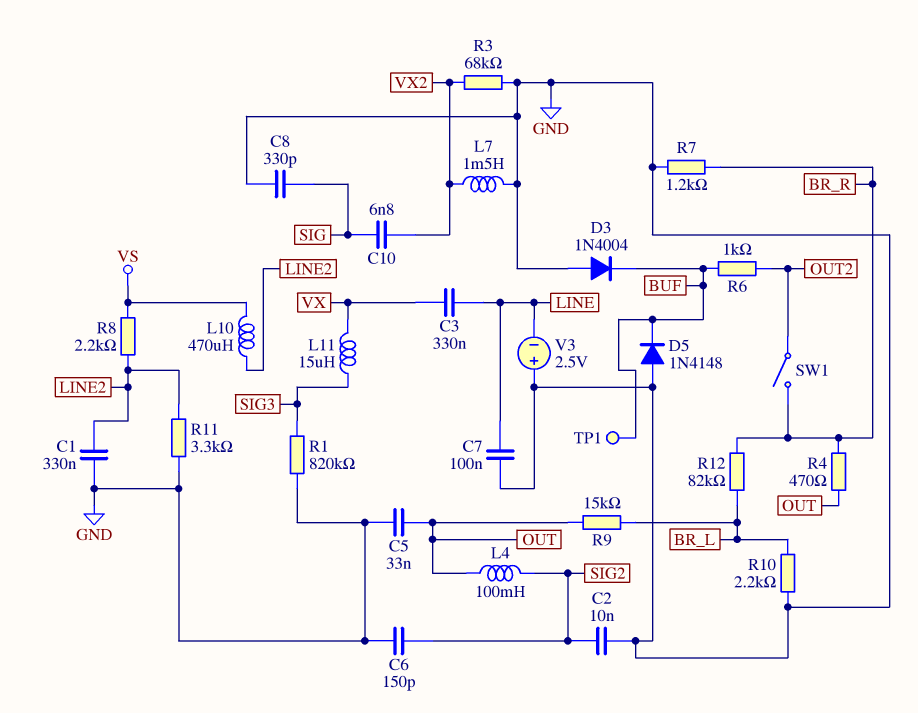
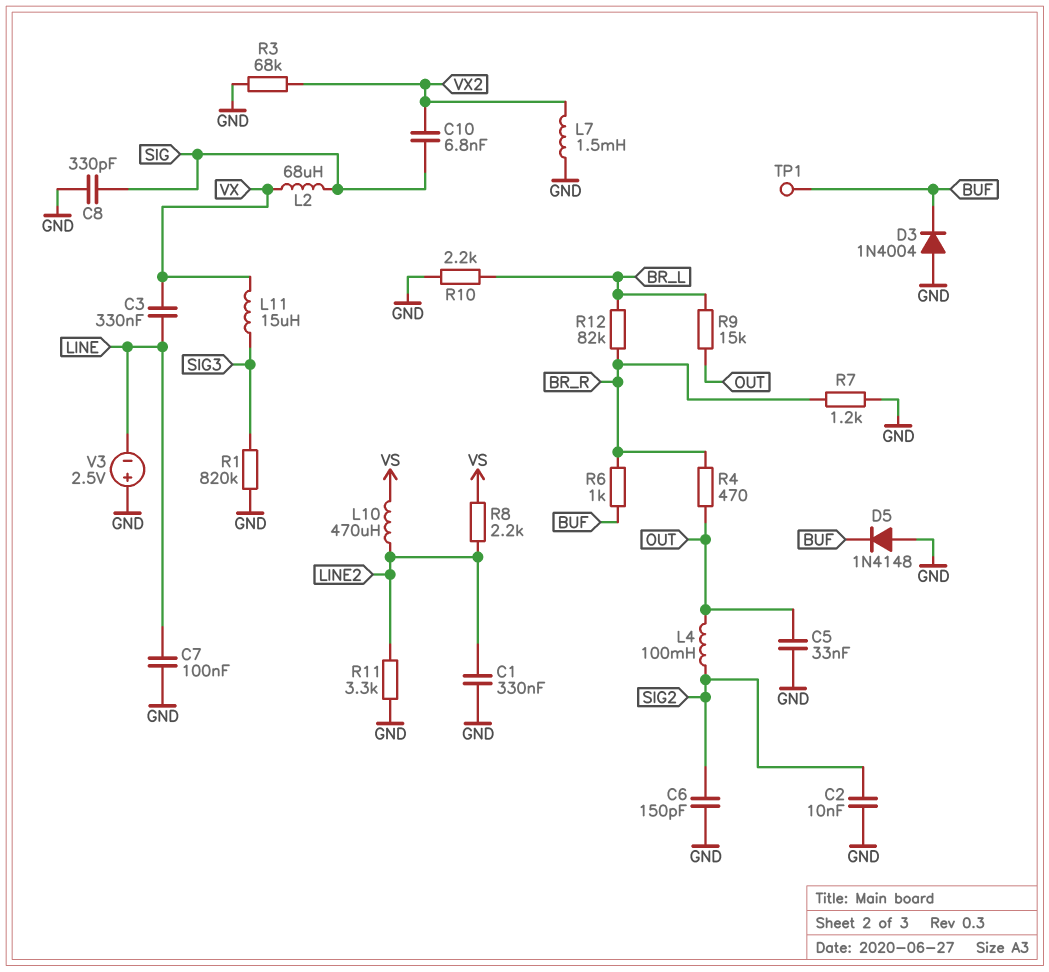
L2: none -> 68uH (SIG, VX)
R6: 1k (BUF, OUT2) -> 1k (BR_R, BUF)
SW1: switch (BR_R, OUT2) -> none

